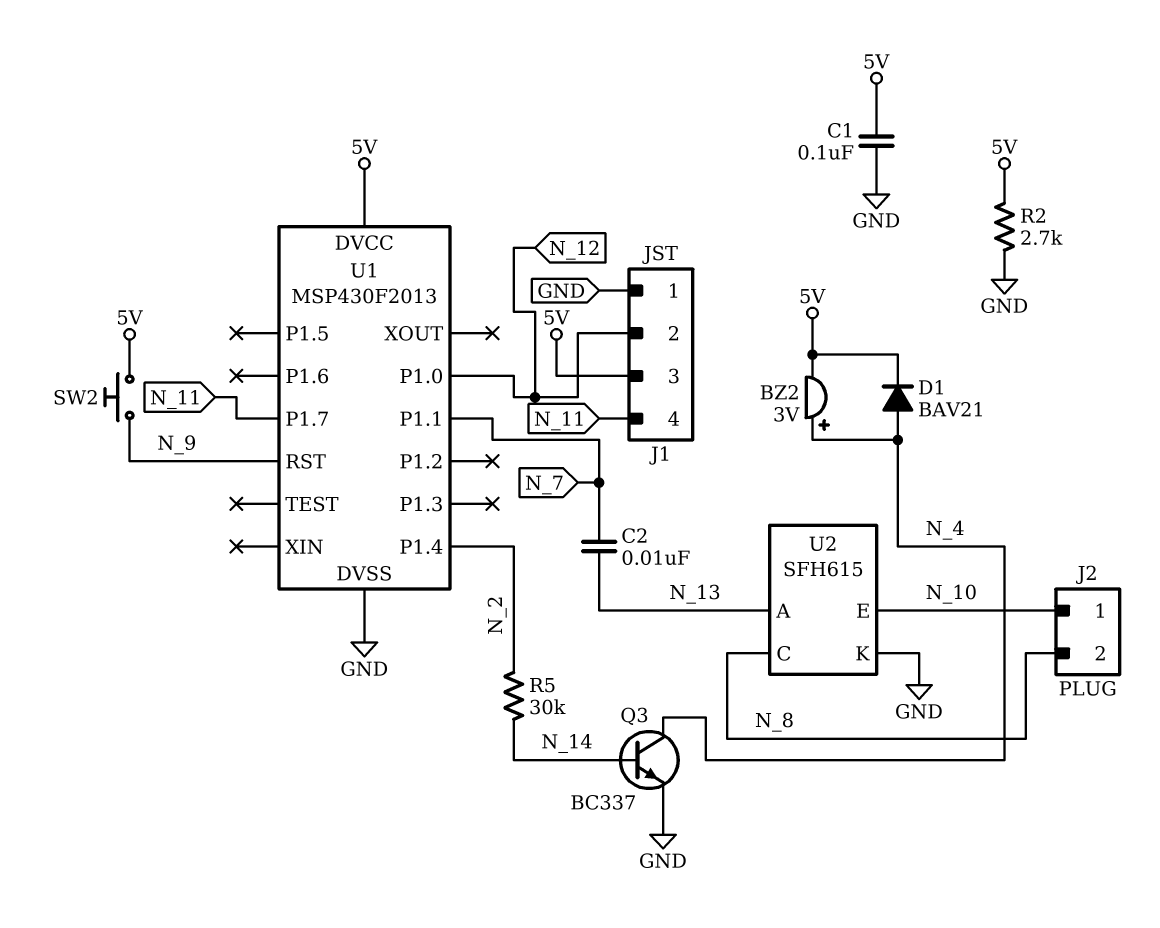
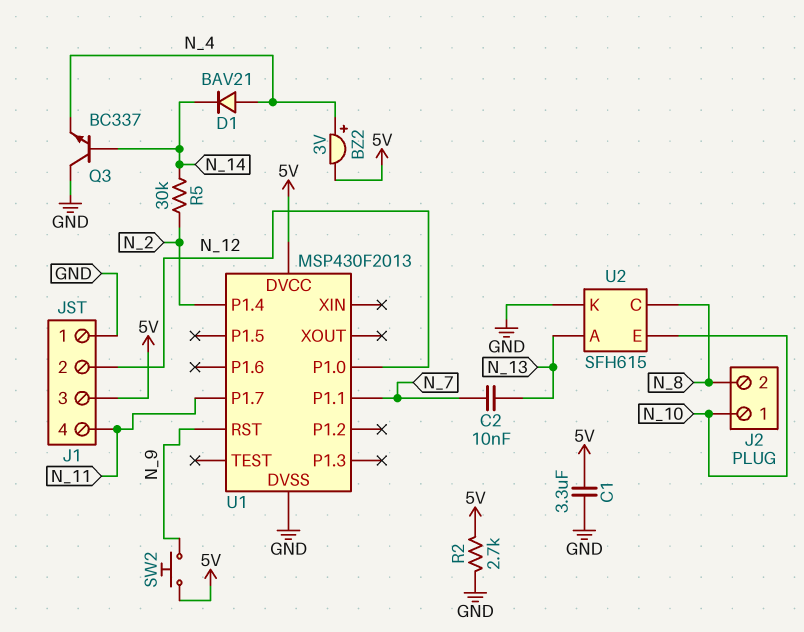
C1: 100nF (5V, GND) -> 3.3uF (5V, GND)
D1: diode BAV21 (A N_4, K 5V) -> diode BAV21 (A N_4, K N_14)
Q3: NPN BC337 (B N_14, C N_4, E GND) -> NPN BC337 (B N_14, C GND, E N_4)

